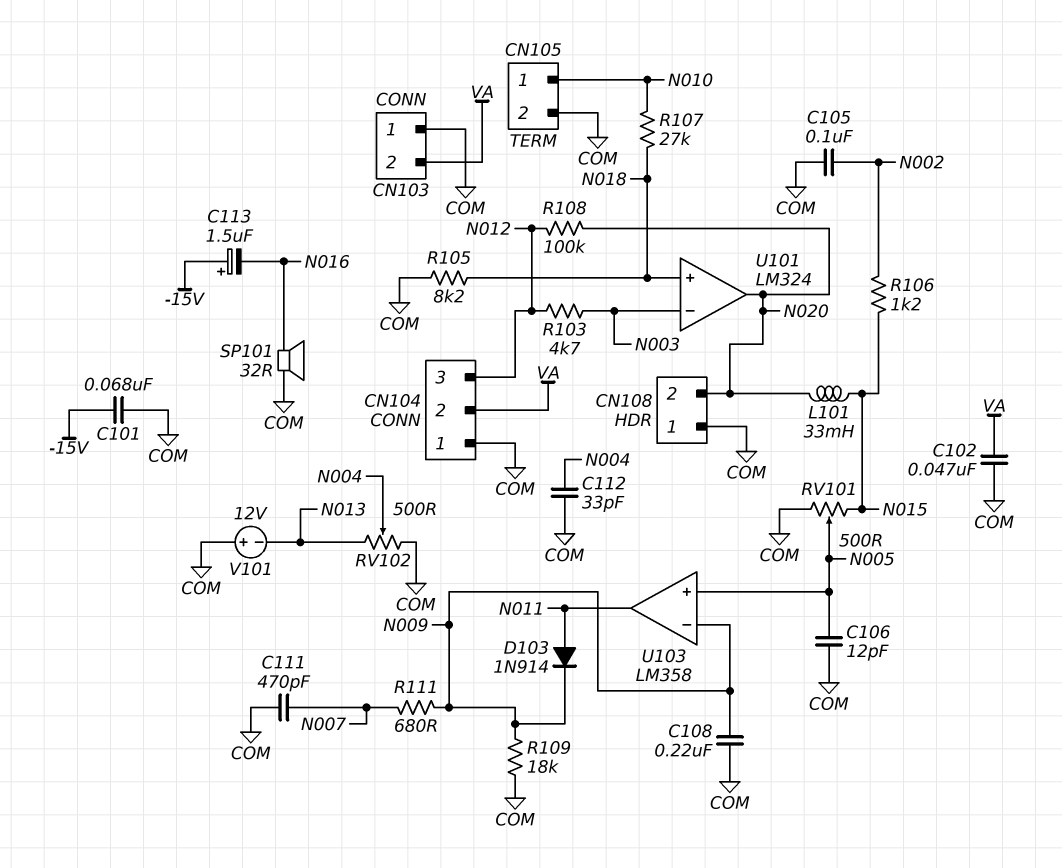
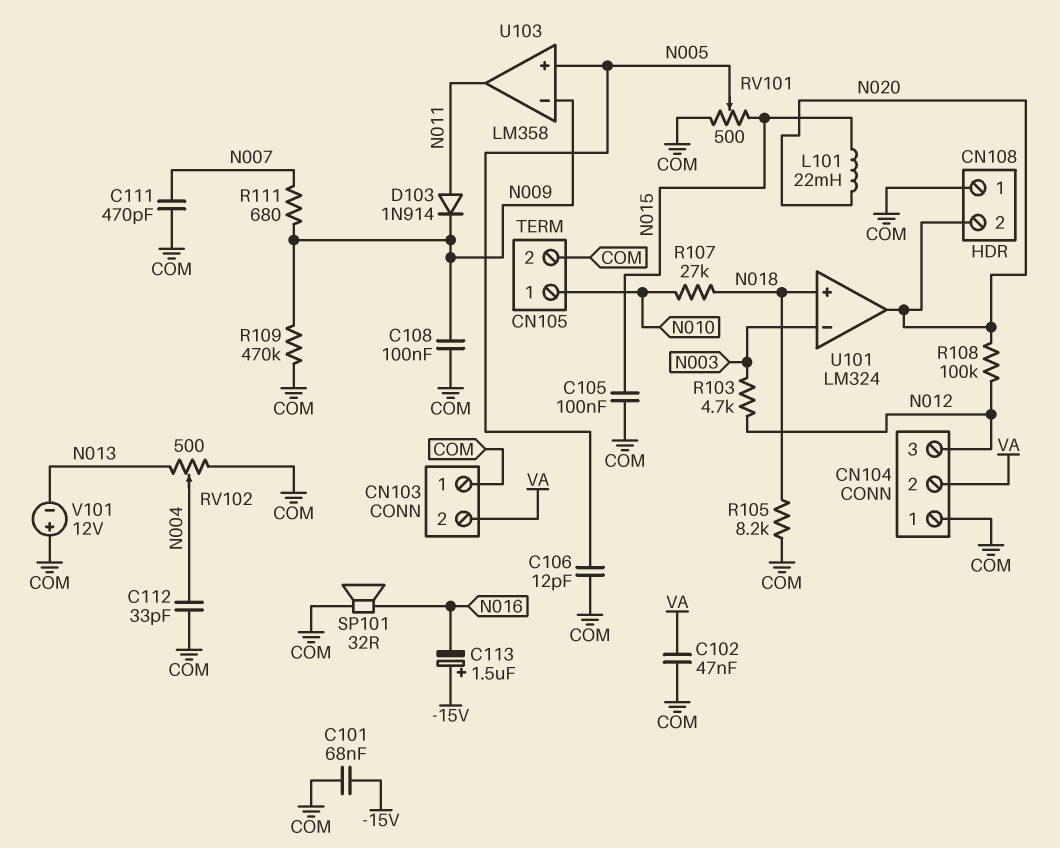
C105: 100nF (COM, N002) -> 100nF (COM, N015)
C108: 220nF (COM, N009) -> 100nF (COM, N009)
L101: 33mH (N015, N020) -> 22mH (N015, N020)
R106: 1.2k (N002, N015) -> none
R109: 18k (COM, N009) -> 470k (COM, N009)

